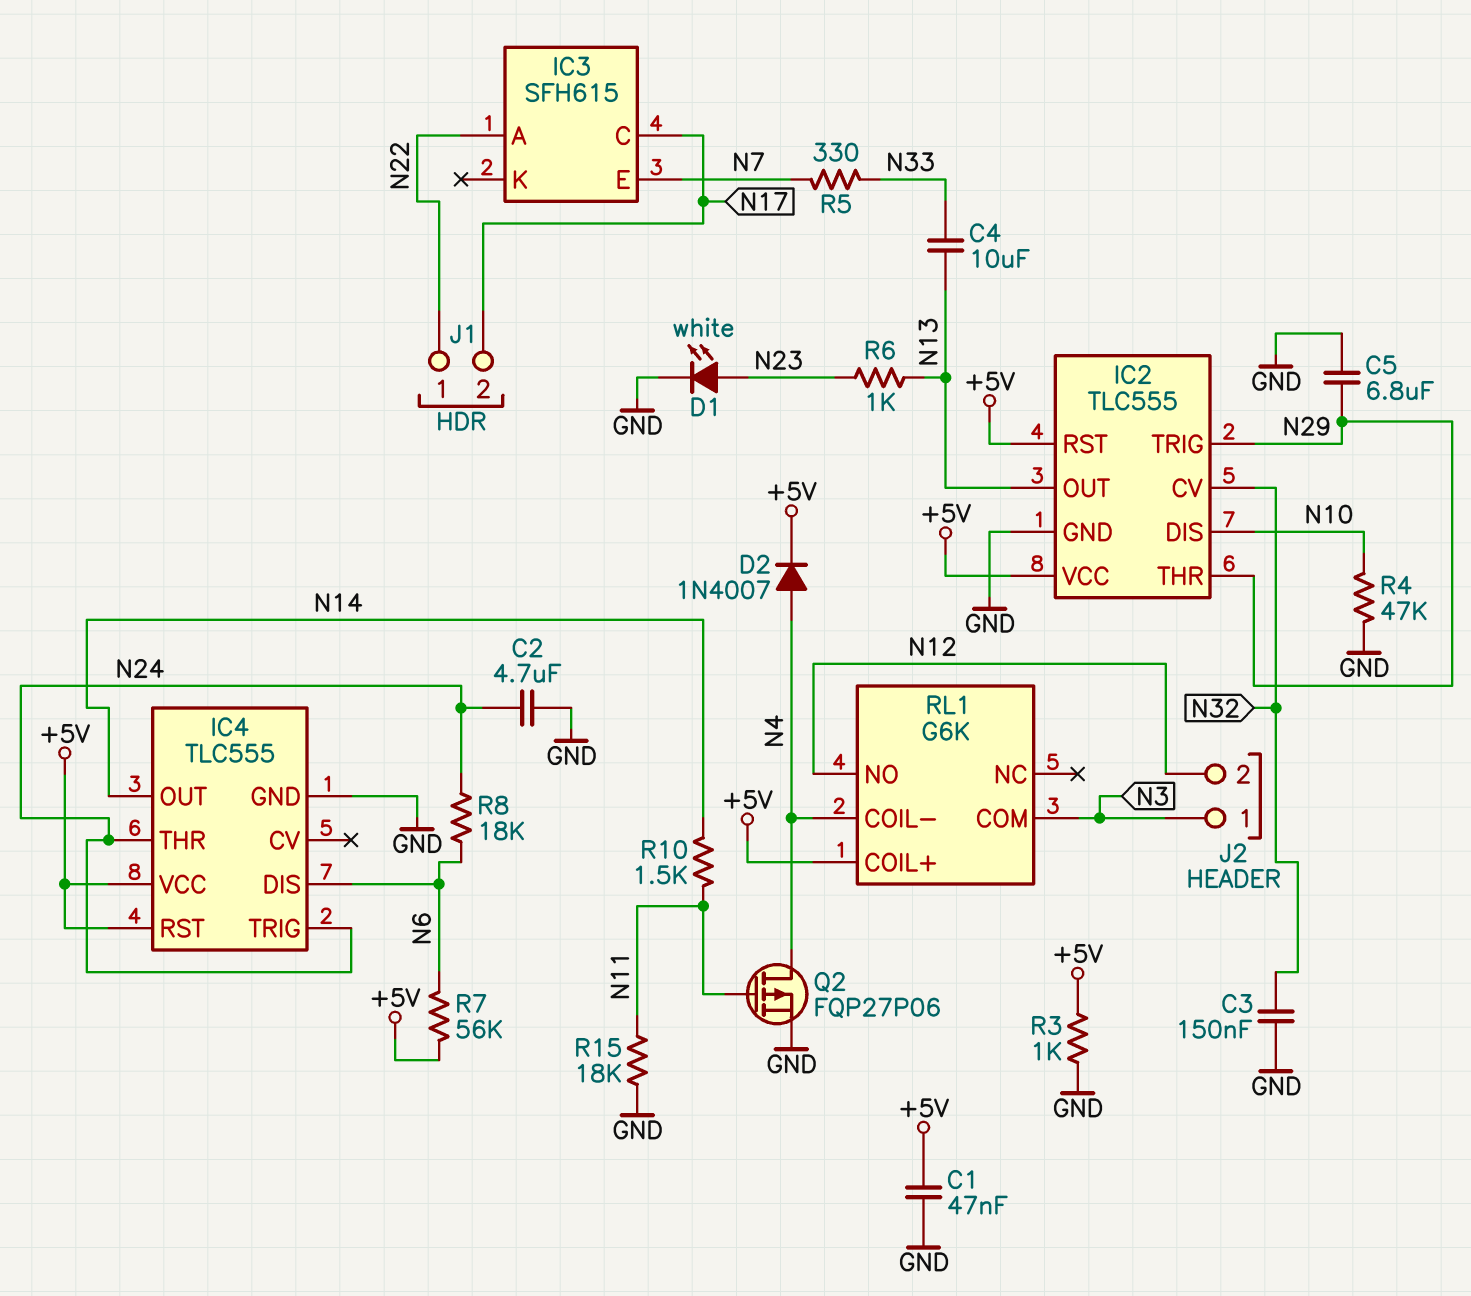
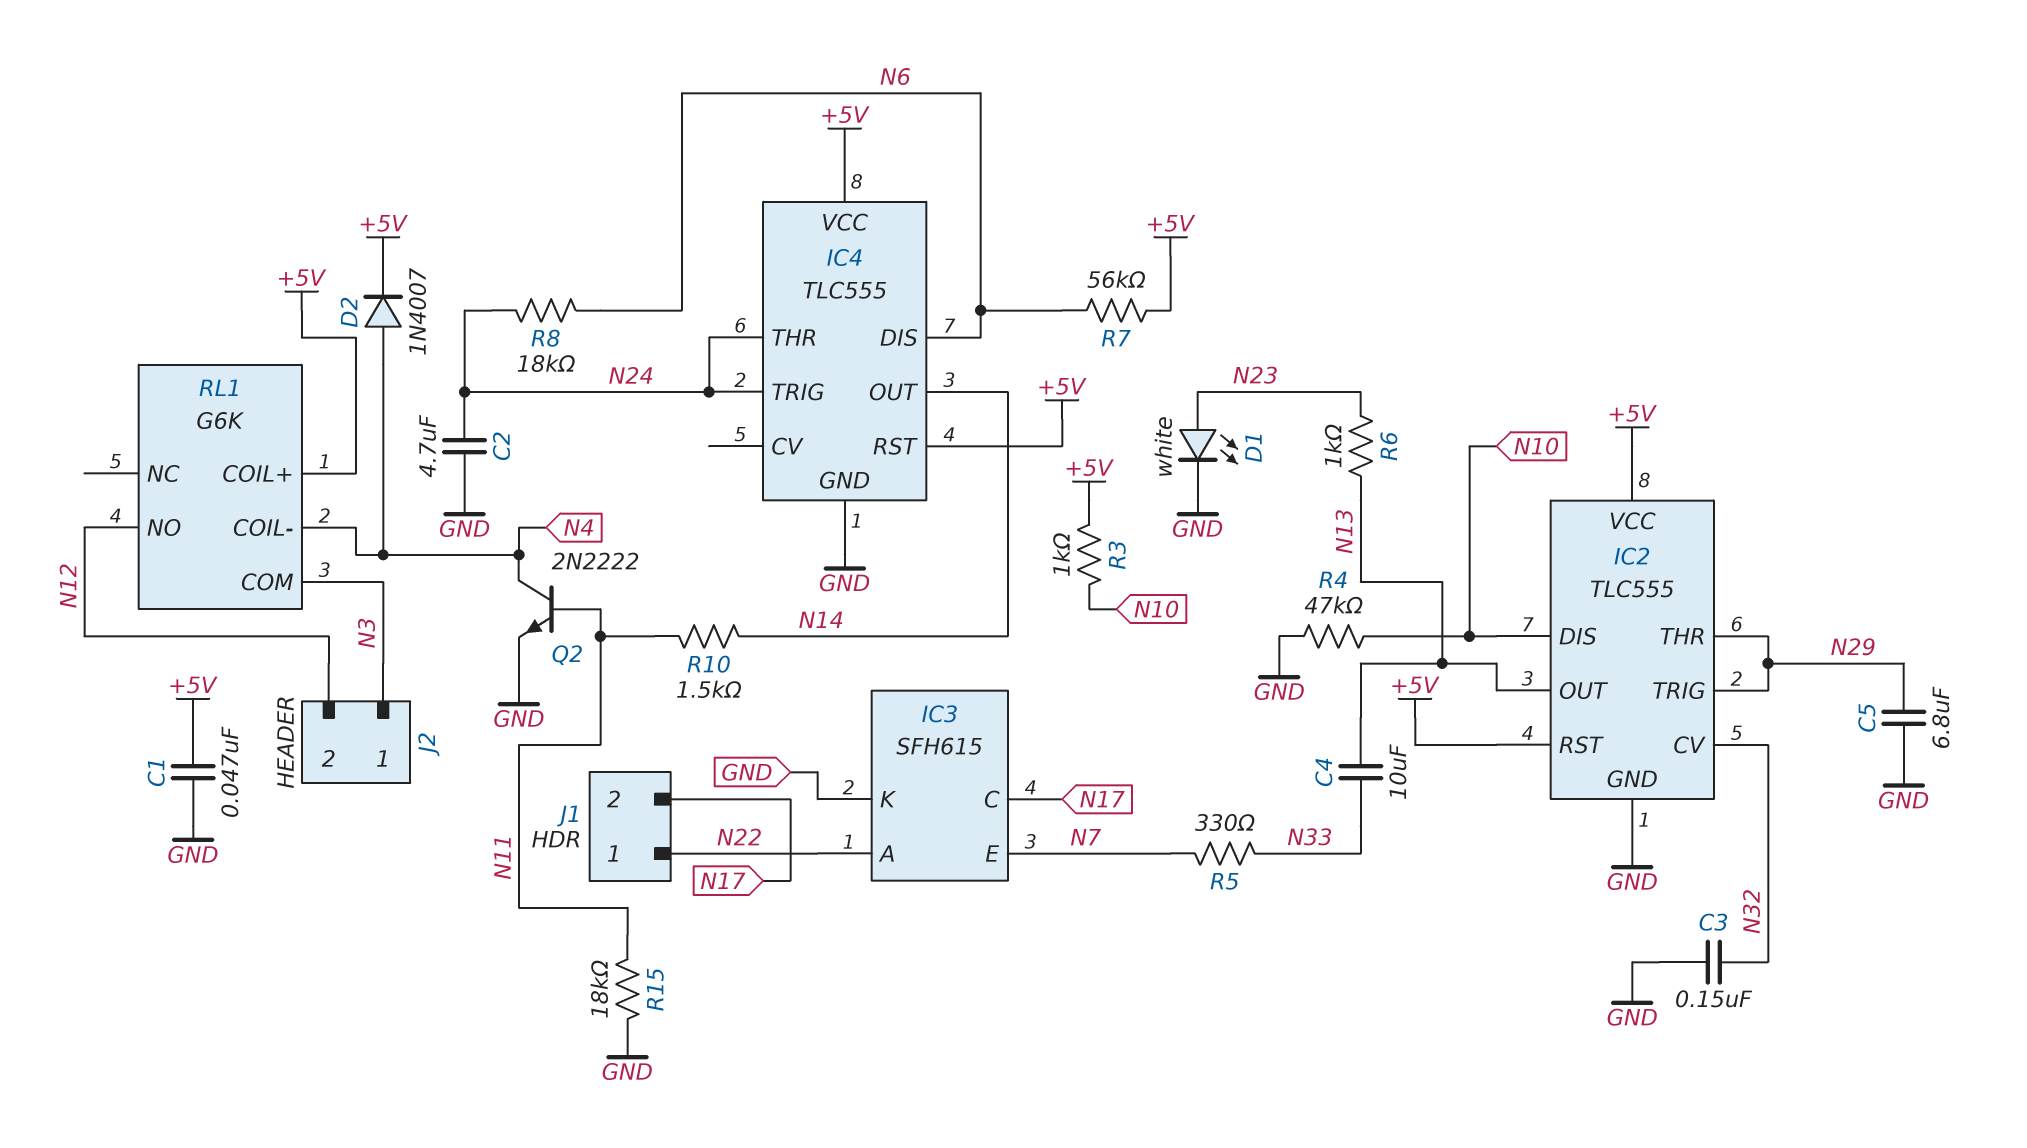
IC3 pin K: none -> GND
Q2: PMOS FQP27P06 (G N11, D N4, S GND) -> NPN 2N2222 (B N11, C N4, E GND)
R3: 1k (+5V, GND) -> 1k (+5V, N10)

